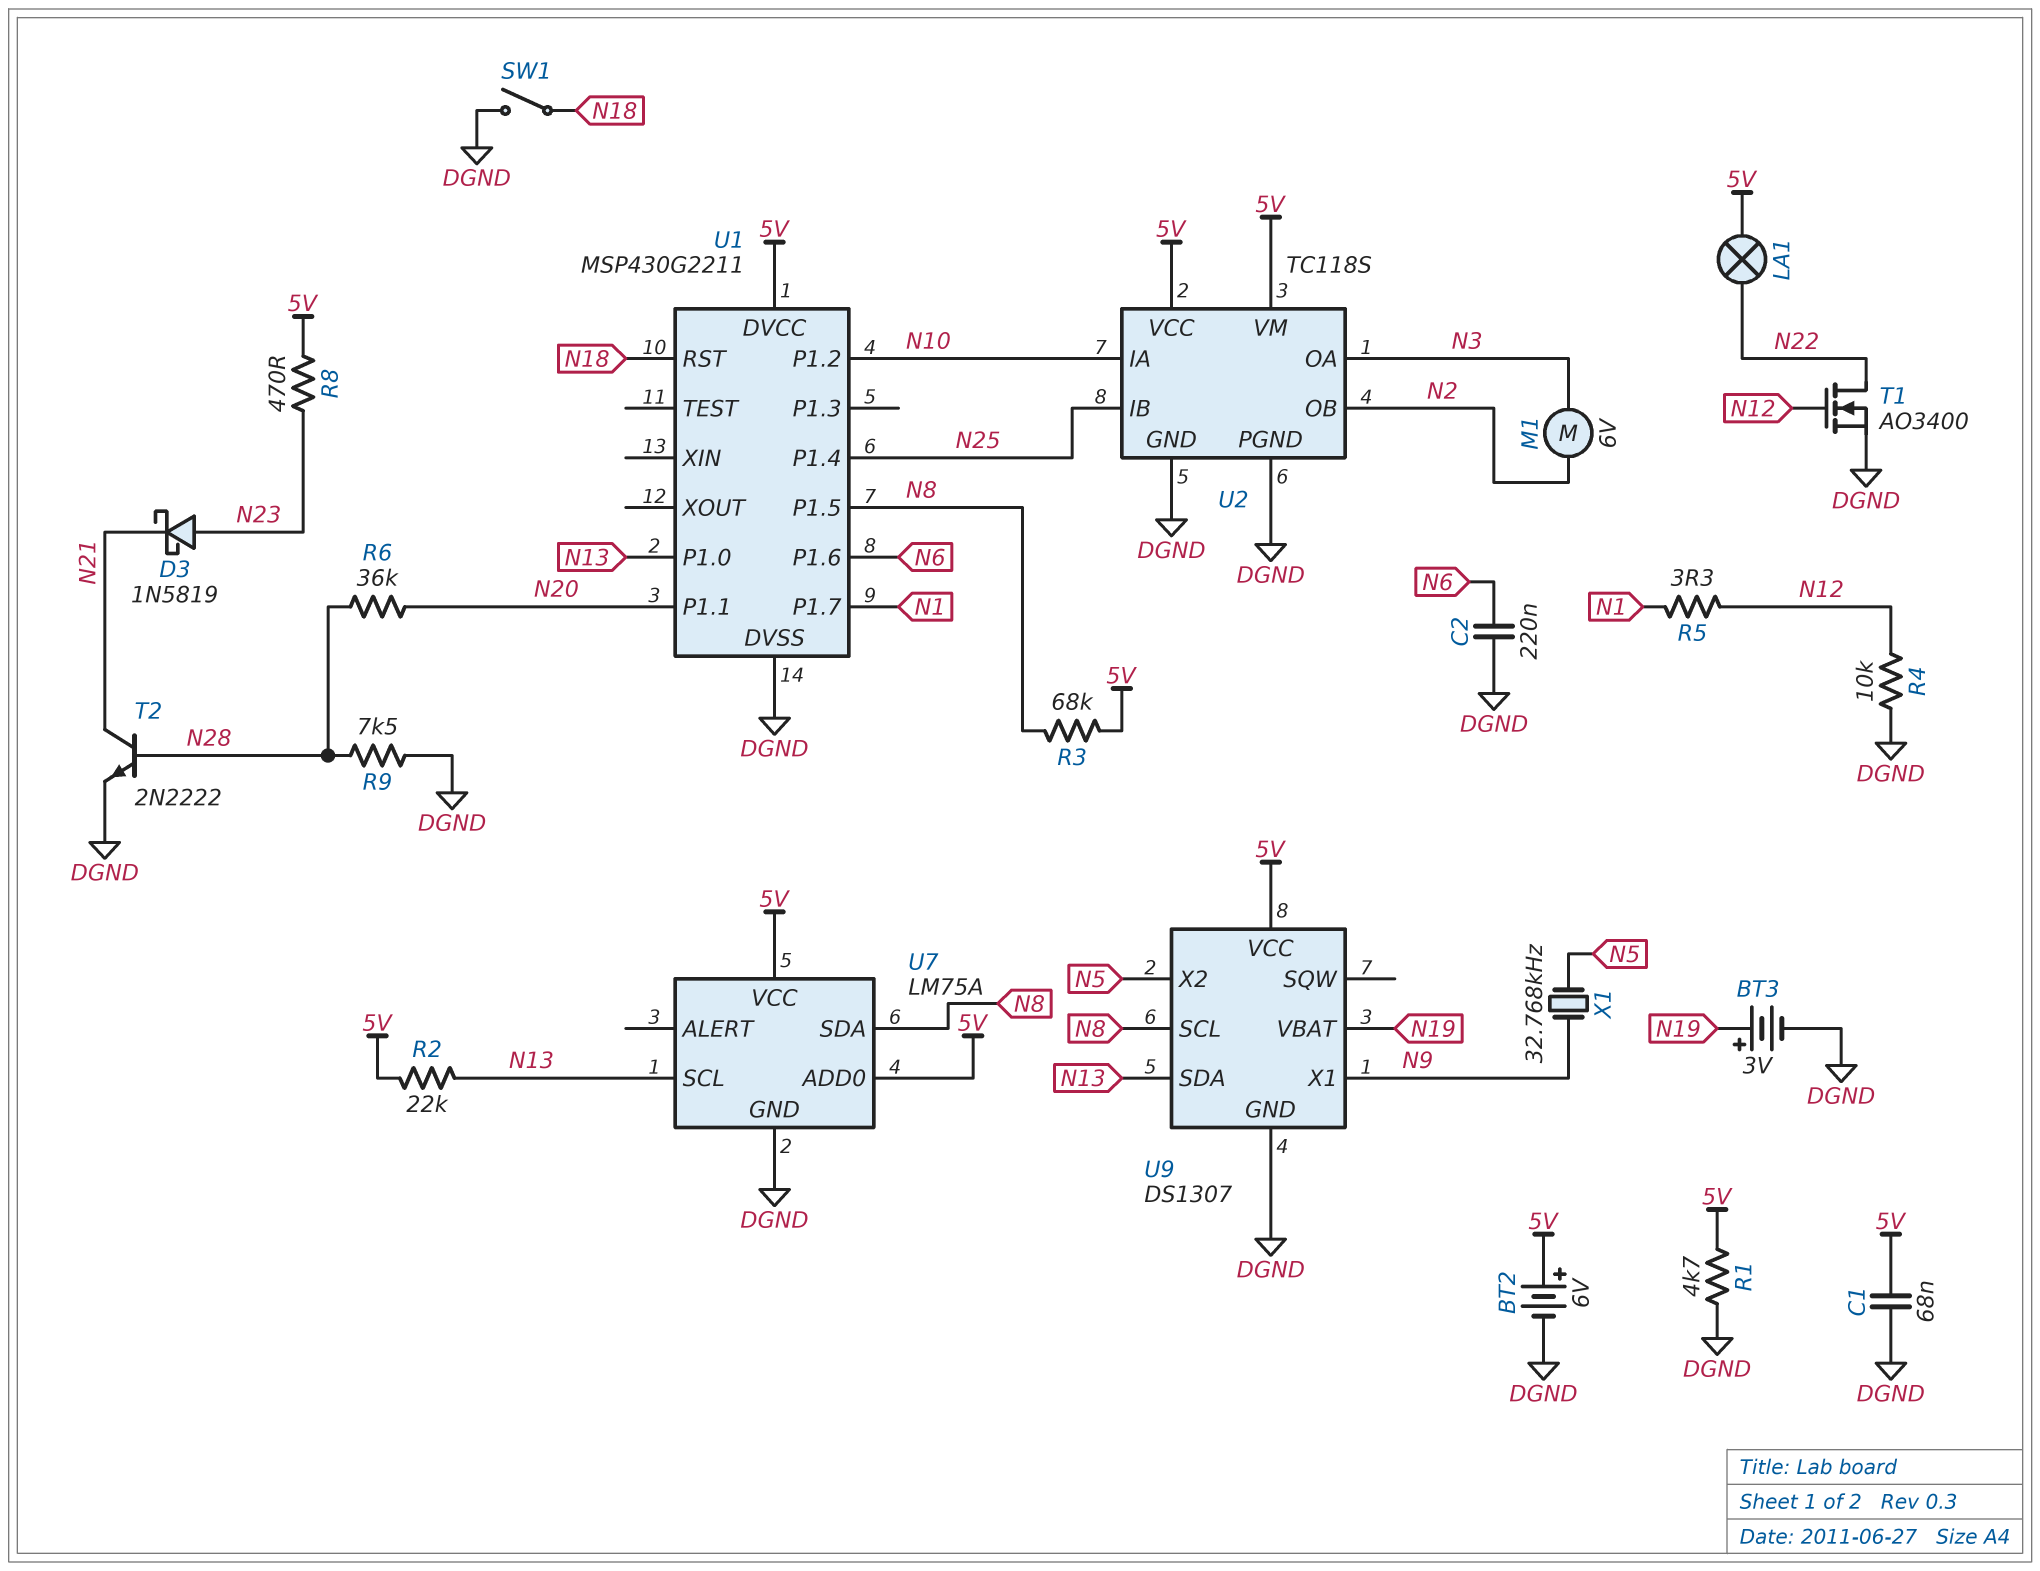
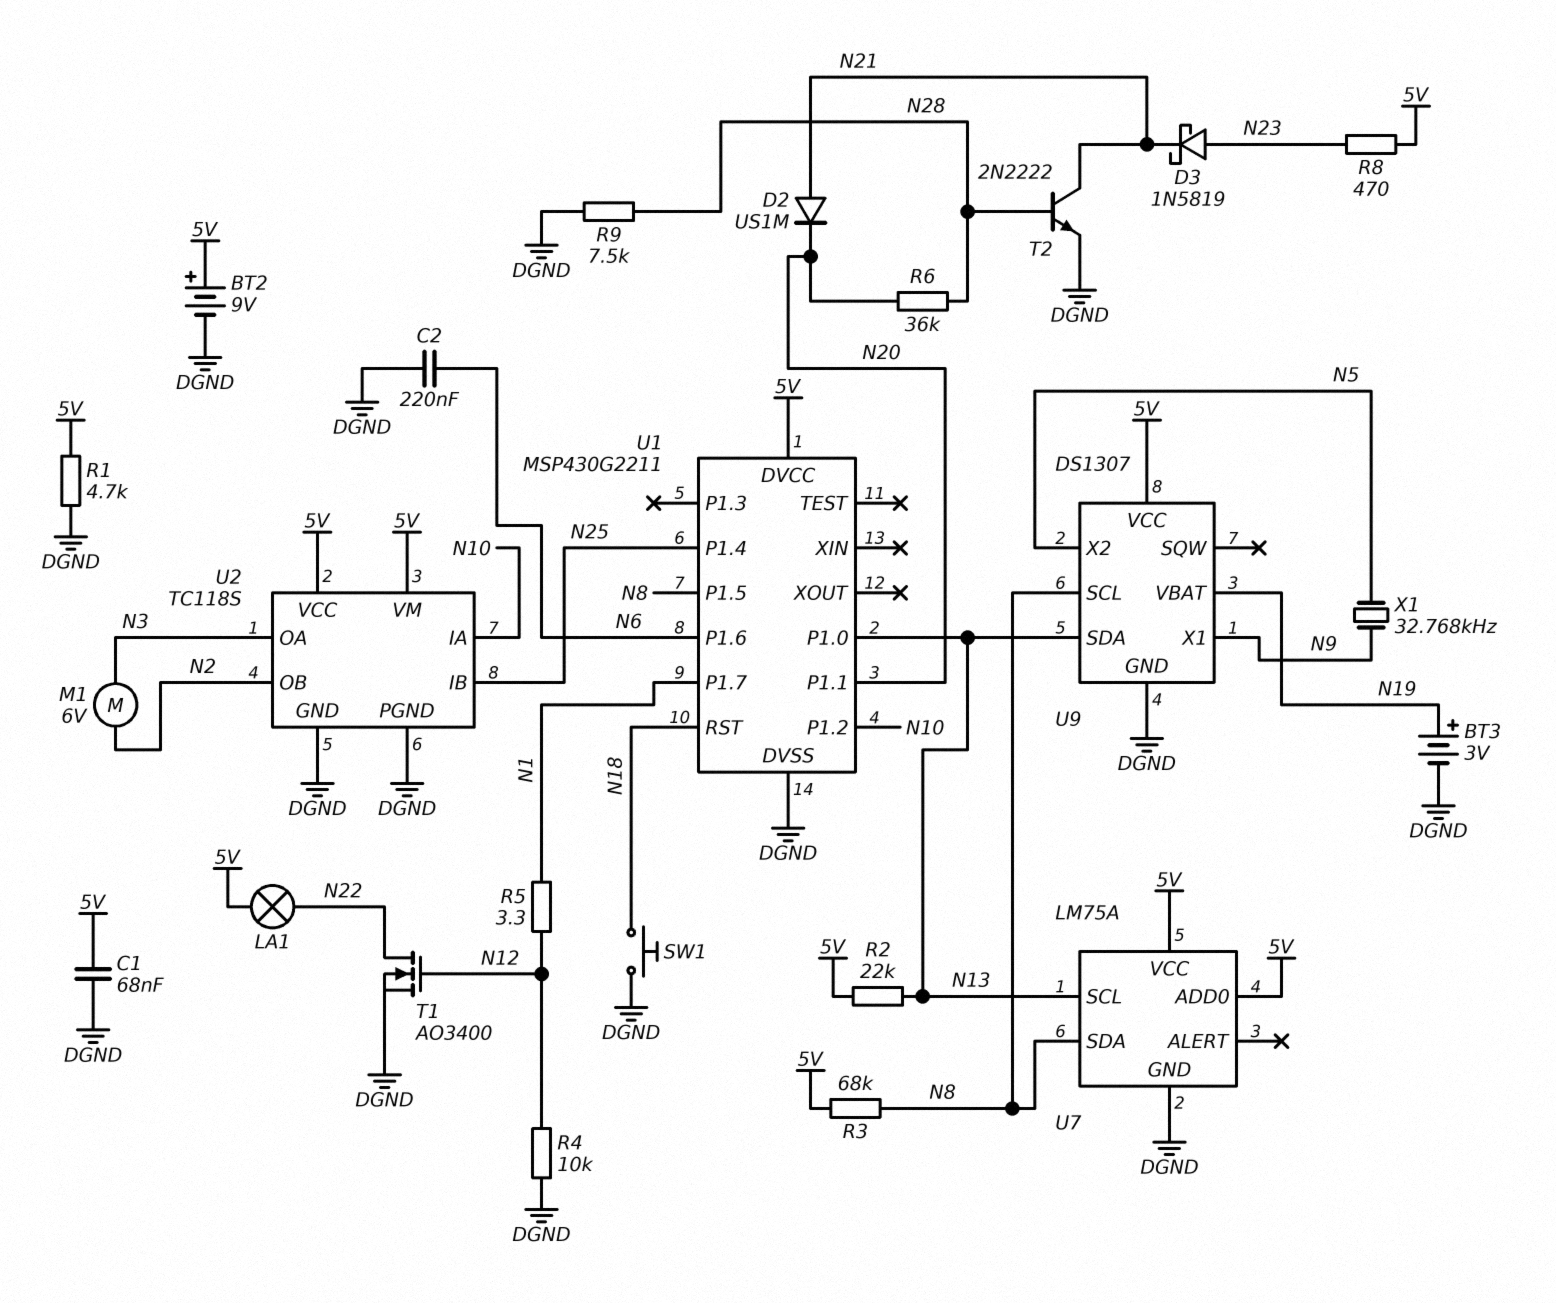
BT2: 6V (plus 5V, minus DGND) -> 9V (plus 5V, minus DGND)
D2: none -> diode US1M (A N21, K N20)
SW1: switch (DGND, N18) -> button (DGND, N18)

